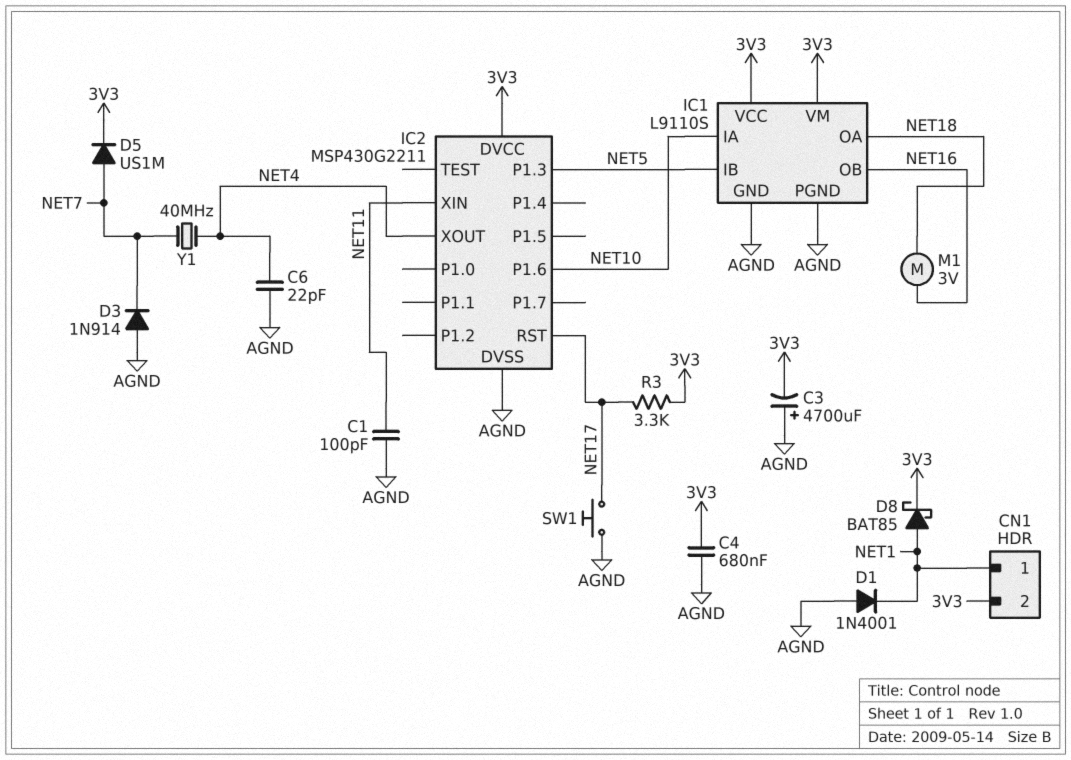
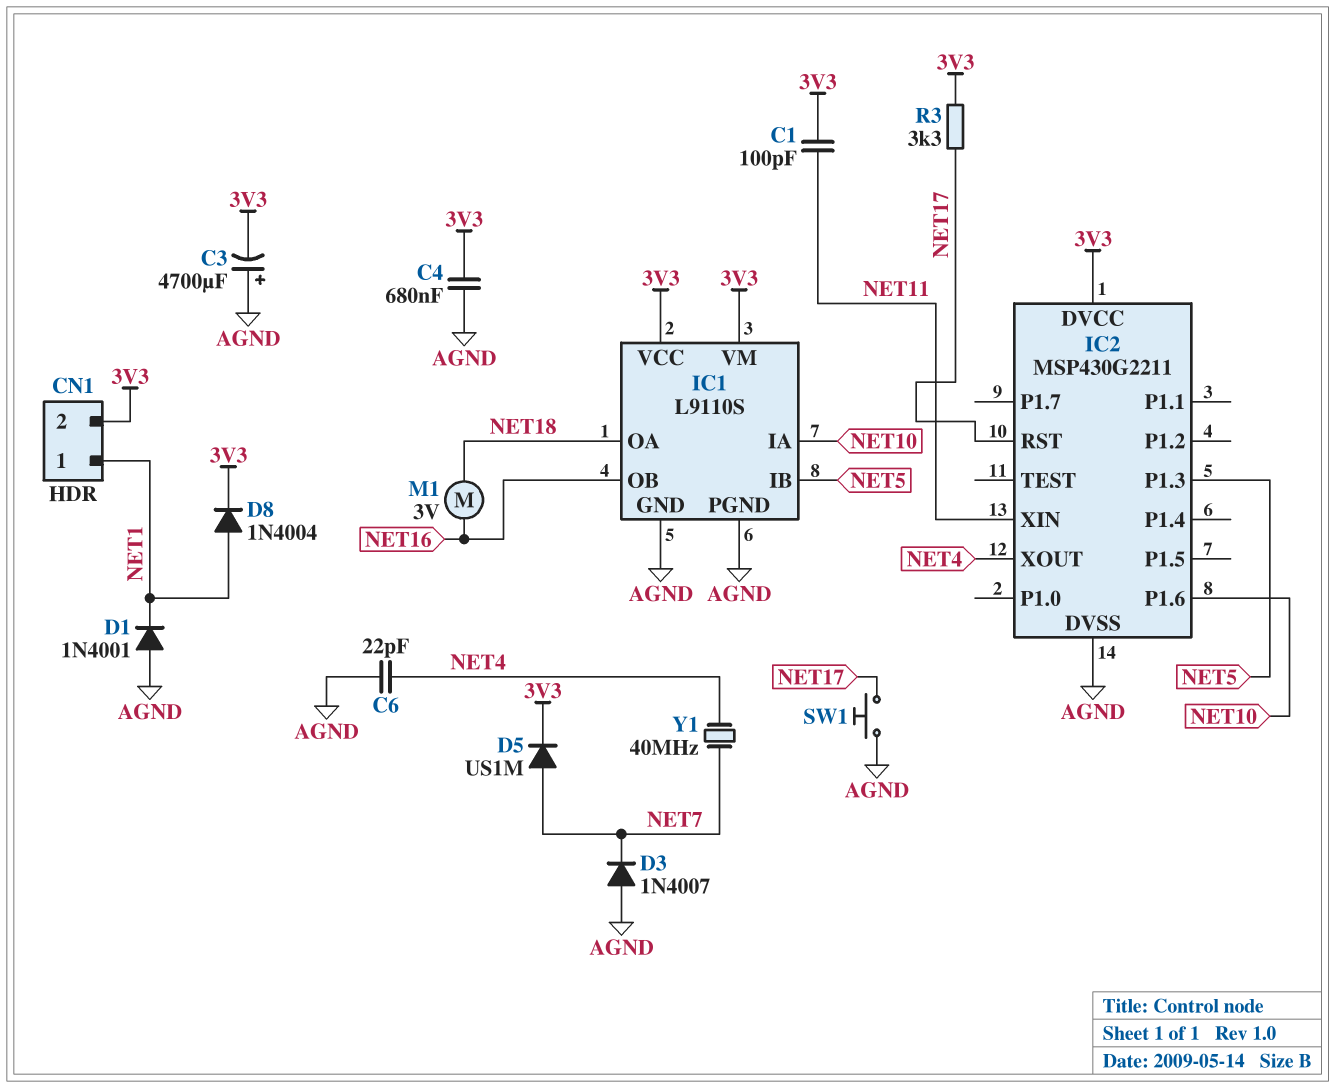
C1: 100pF (AGND, NET11) -> 100pF (3V3, NET11)
D3: diode 1N914 (A AGND, K NET7) -> diode 1N4007 (A AGND, K NET7)
D8: schottky BAT85 (A NET1, K 3V3) -> diode 1N4004 (A NET1, K 3V3)

